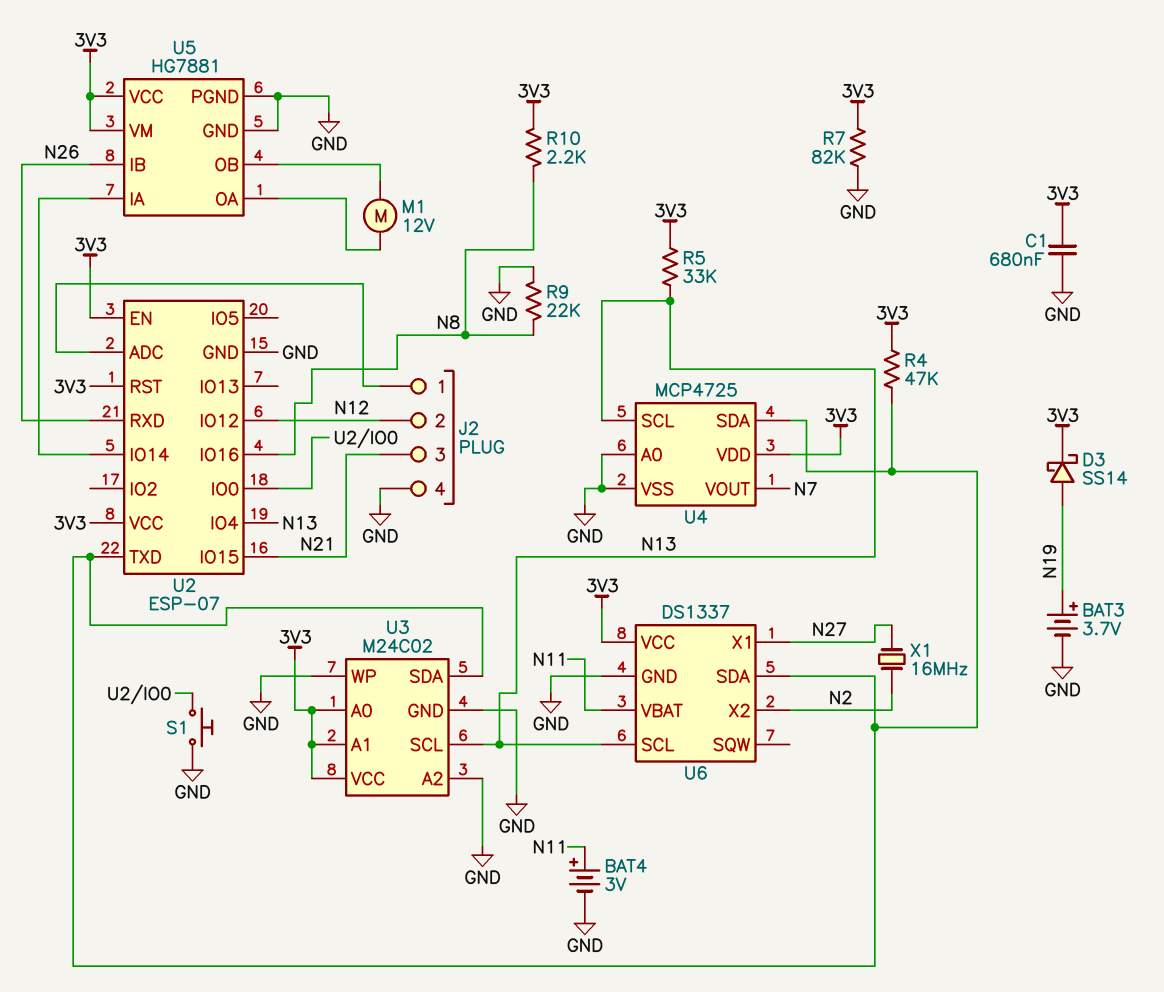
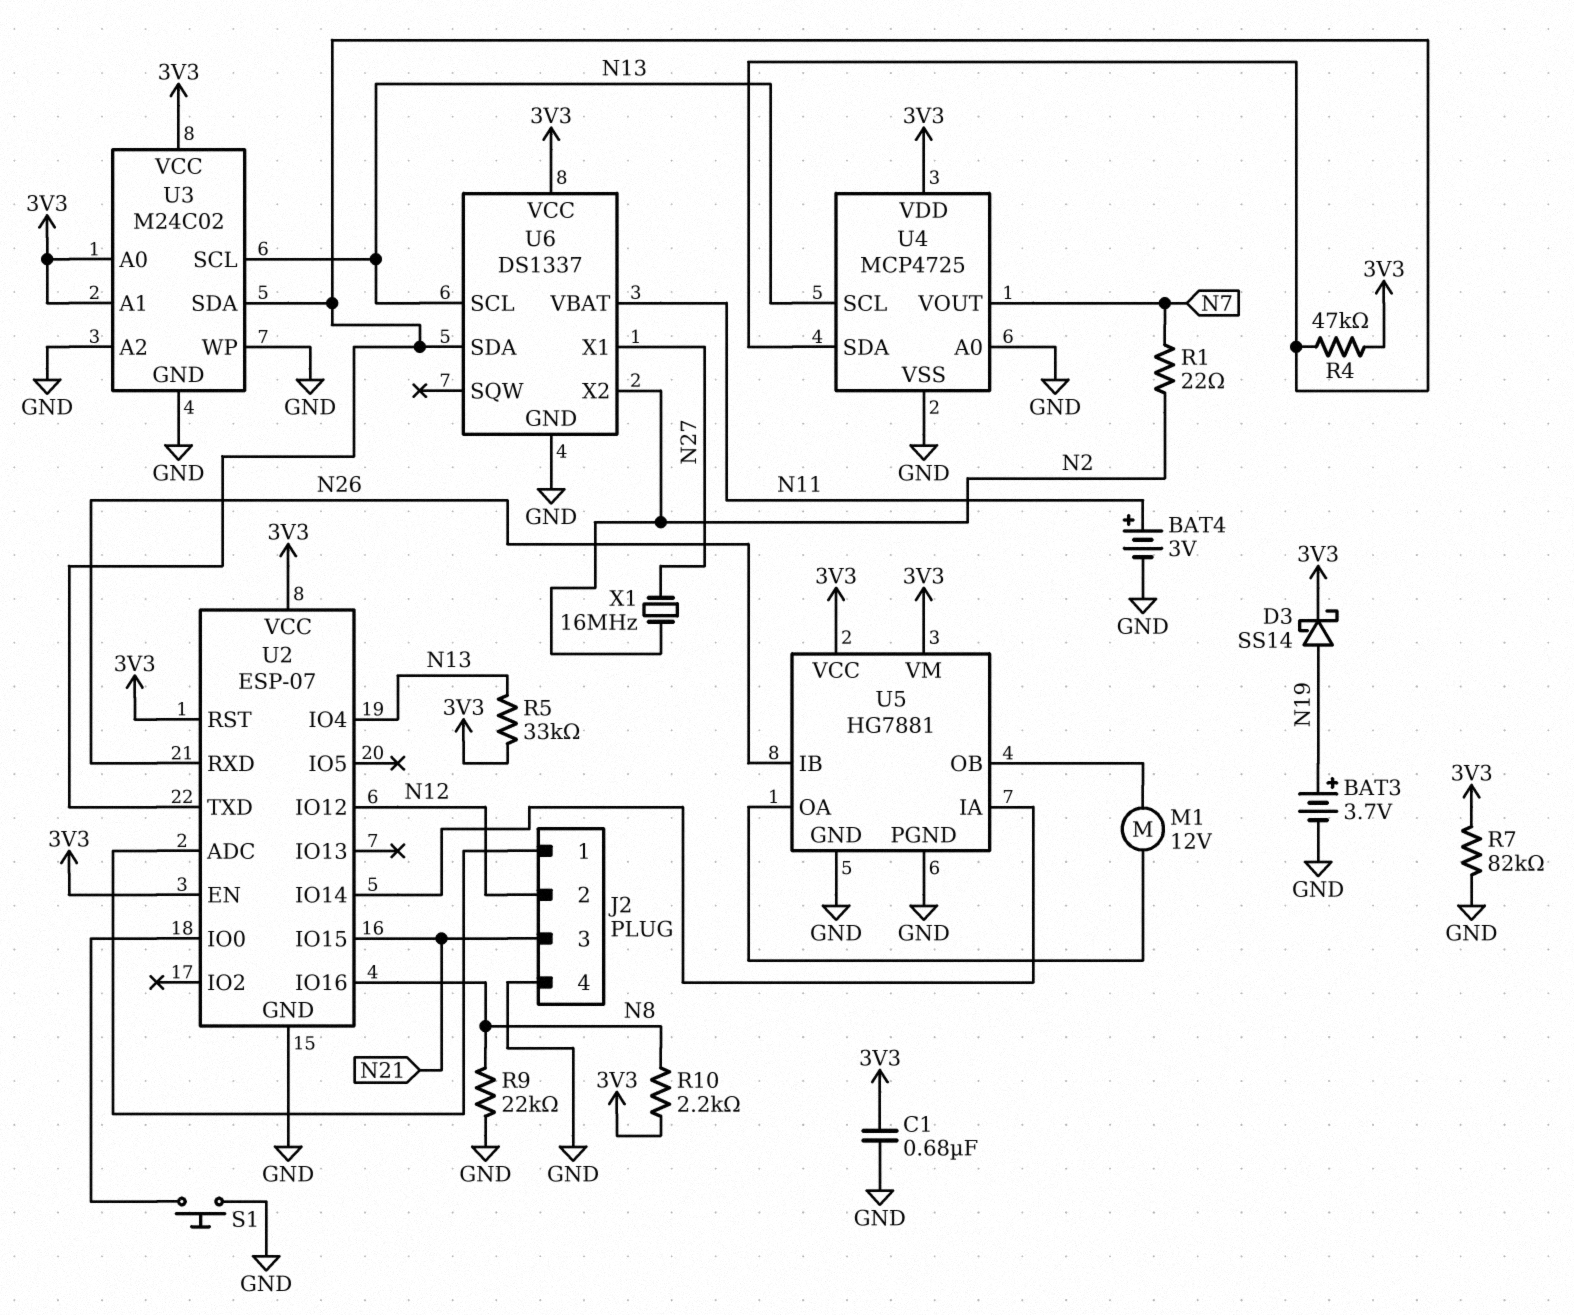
R1: none -> 22 (N2, N7)

